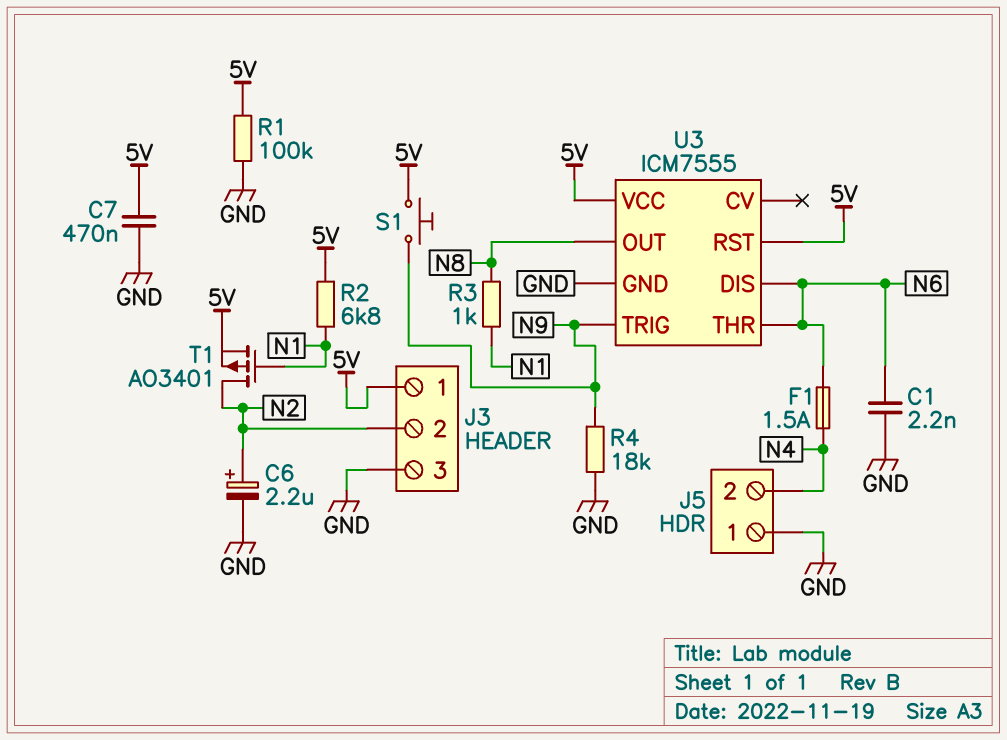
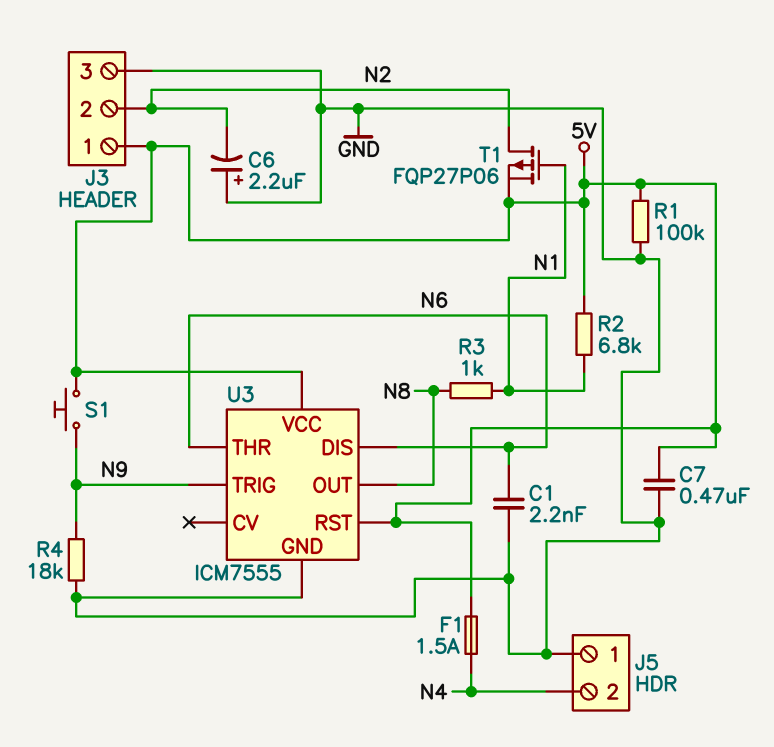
C6: 2.2uF (plus N2, minus GND) -> 2.2uF (plus GND, minus N2)
F1: 1.5A (N4, N6) -> 1.5A (5V, N4)
T1: PMOS AO3401 (G N1, D N2, S 5V) -> PMOS FQP27P06 (G N1, D N2, S 5V)

